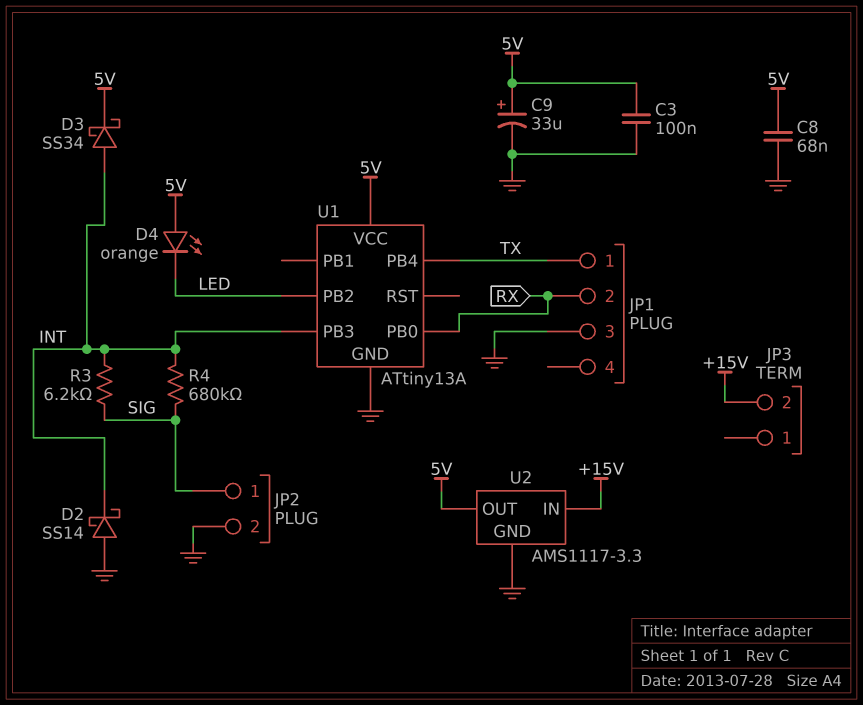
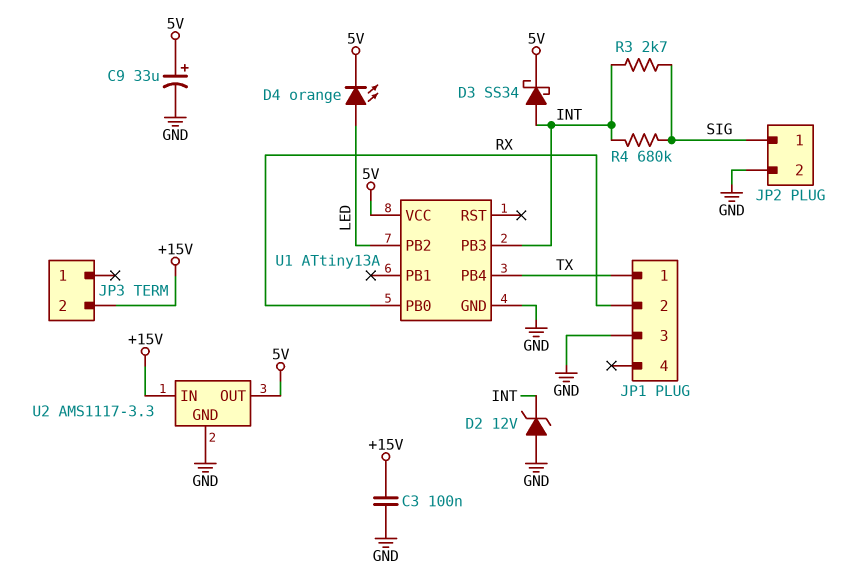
C3: 100nF (5V, GND) -> 100nF (+15V, GND)
C8: 68nF (5V, GND) -> none
D2: schottky SS14 (A GND, K INT) -> zener 12V (A GND, K INT)
D4: LED orange (A 5V, K LED) -> LED orange (A LED, K 5V)
R3: 6.2k (INT, SIG) -> 2.7k (INT, SIG)

